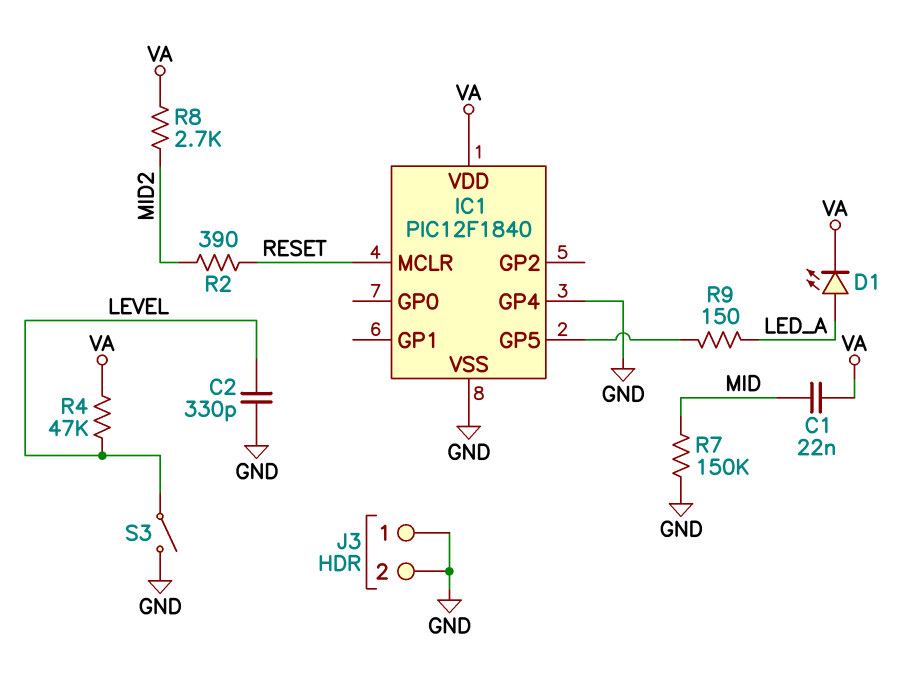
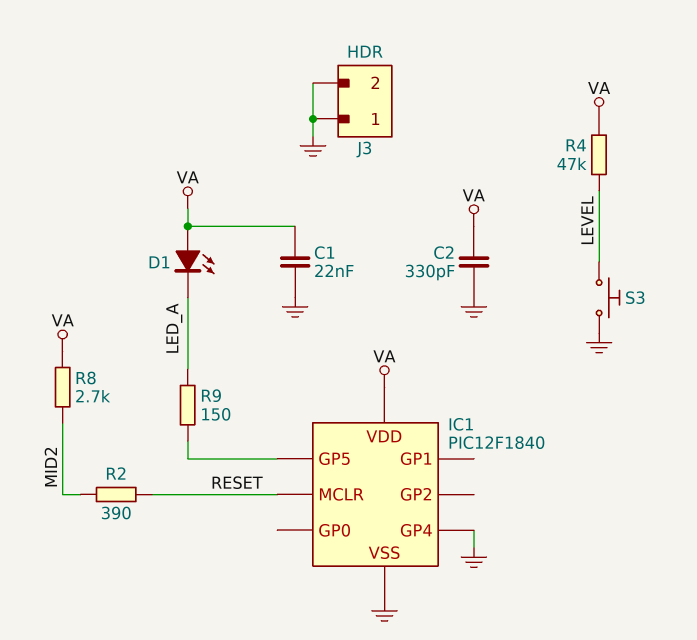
C1: 22nF (MID, VA) -> 22nF (GND, VA)
C2: 330pF (GND, LEVEL) -> 330pF (GND, VA)
D1: LED (A LED_A, K VA) -> LED (A VA, K LED_A)
R7: 150k (GND, MID) -> none
S3: switch (GND, LEVEL) -> button (GND, LEVEL)

